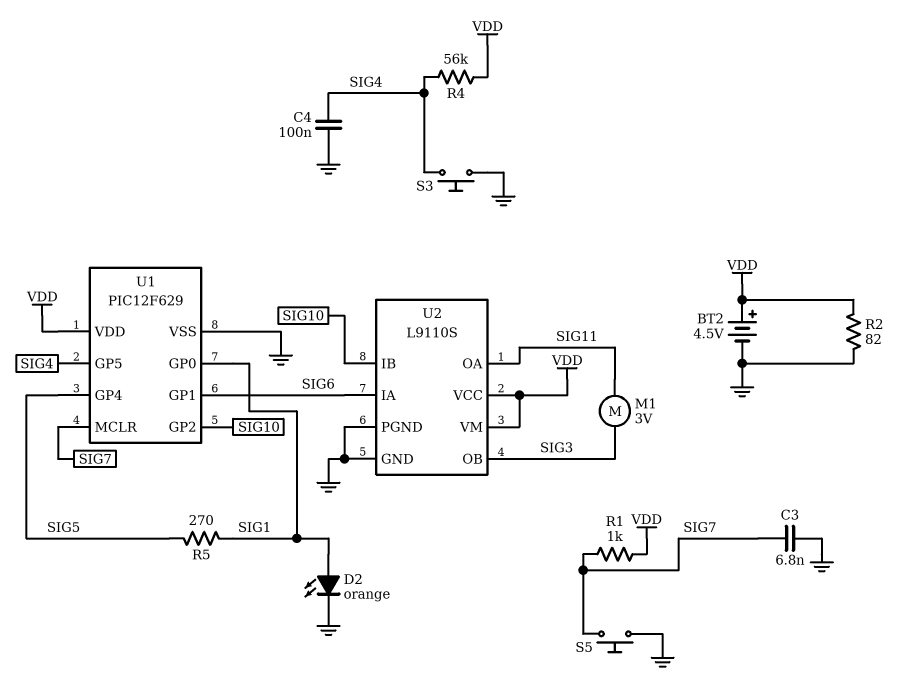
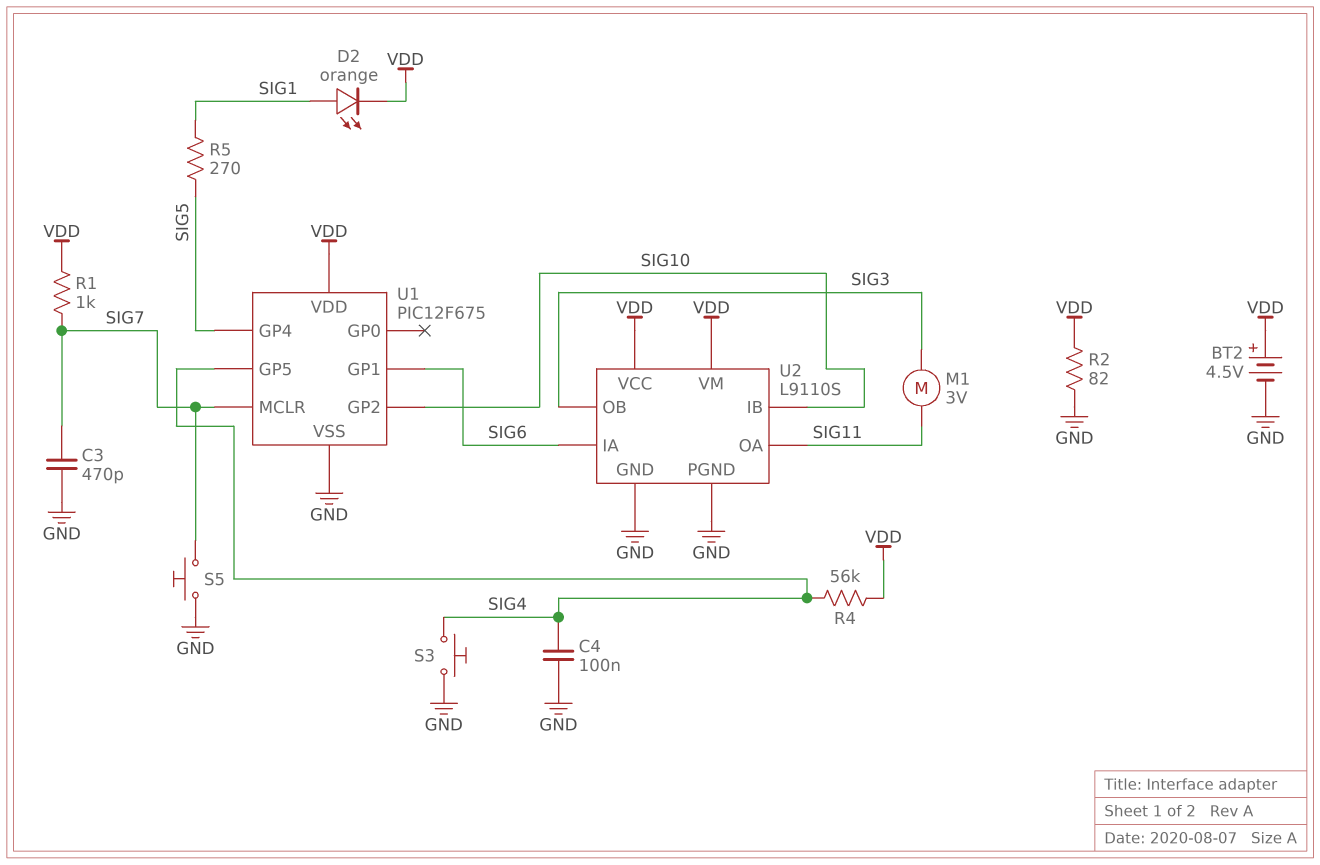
C3: 6.8nF (GND, SIG7) -> 470pF (GND, SIG7)
D2: LED orange (A SIG1, K GND) -> LED orange (A SIG1, K VDD)
U1: PIC12F629 -> PIC12F675
U1 pin GP0: SIG1 -> none

